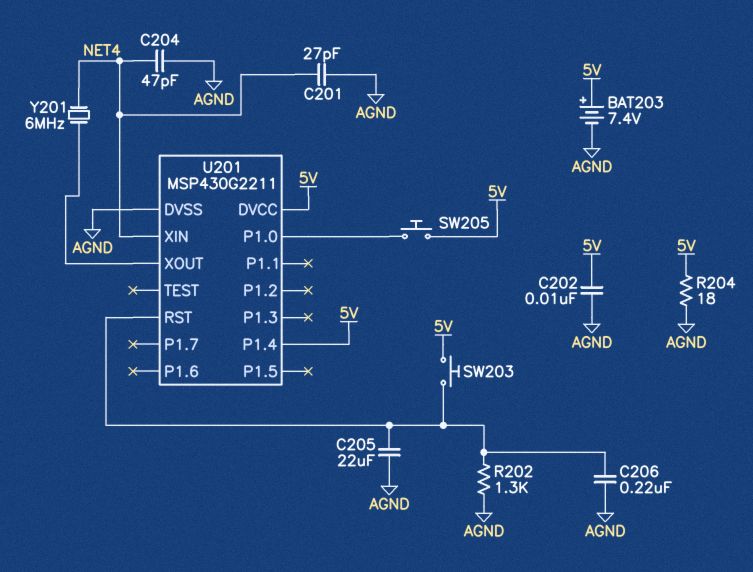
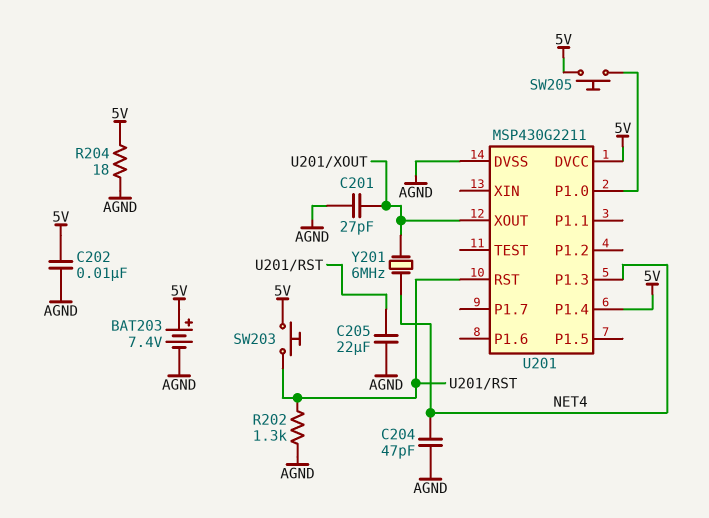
C201: 27pF (AGND, NET4) -> 27pF (AGND, U201/XOUT)
C206: 220nF (AGND, U201/RST) -> none
U201 pin P1.3: none -> NET4
U201 pin XIN: NET4 -> none

